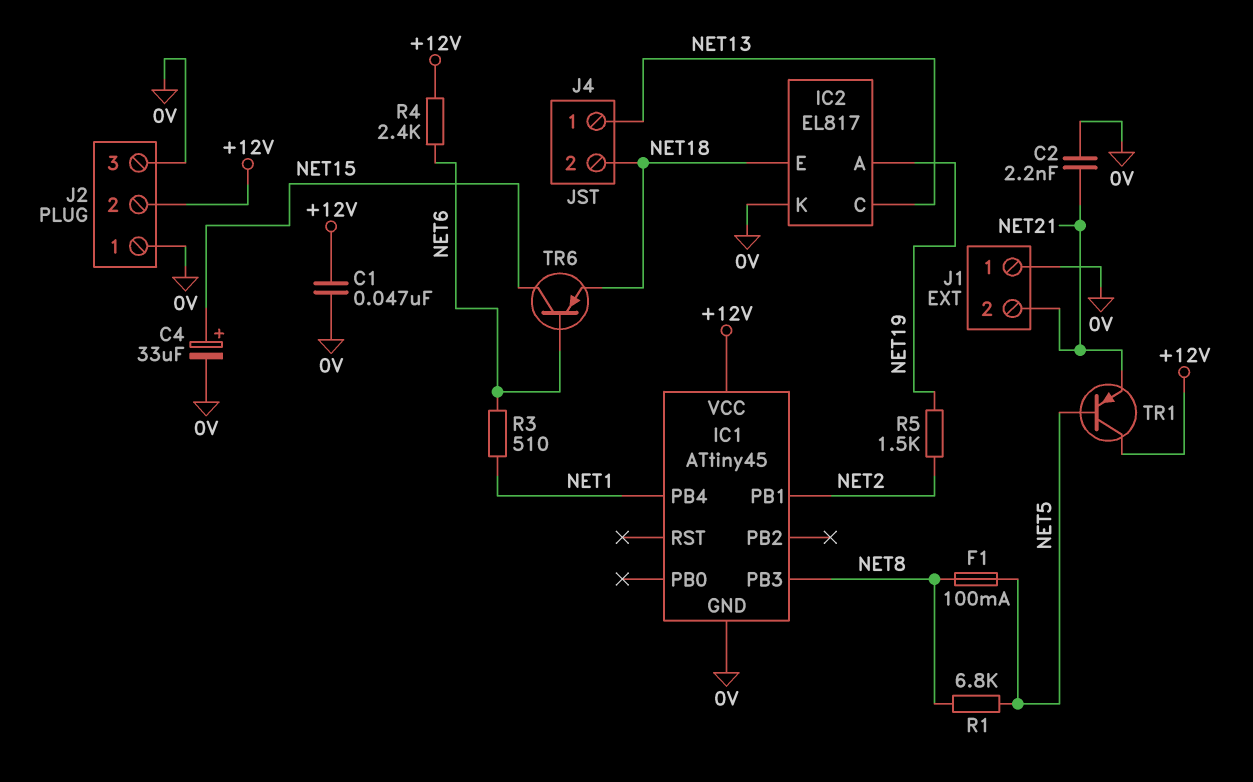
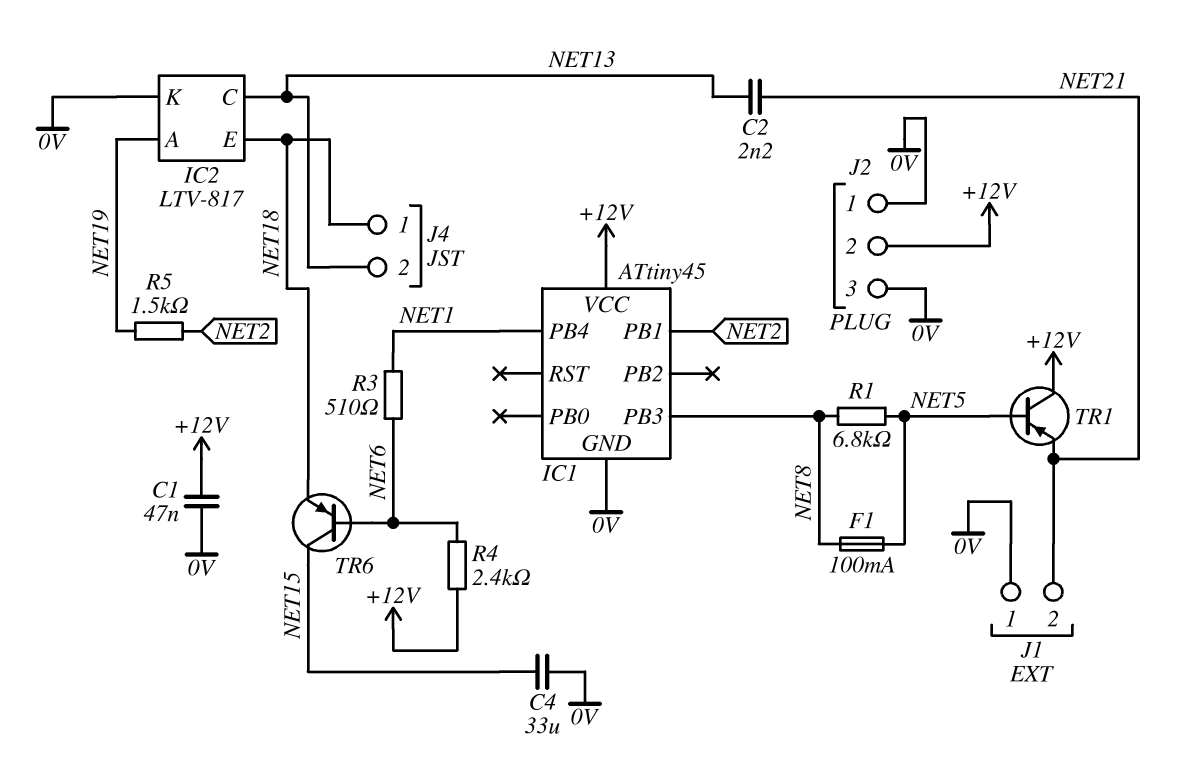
C2: 2.2nF (0V, NET21) -> 2.2nF (NET13, NET21)
C4: 33uF (plus NET15, minus 0V) -> 33uF (0V, NET15)
IC2: EL817 -> LTV-817
J4 pin 1: NET13 -> NET18
J4 pin 2: NET18 -> NET13

